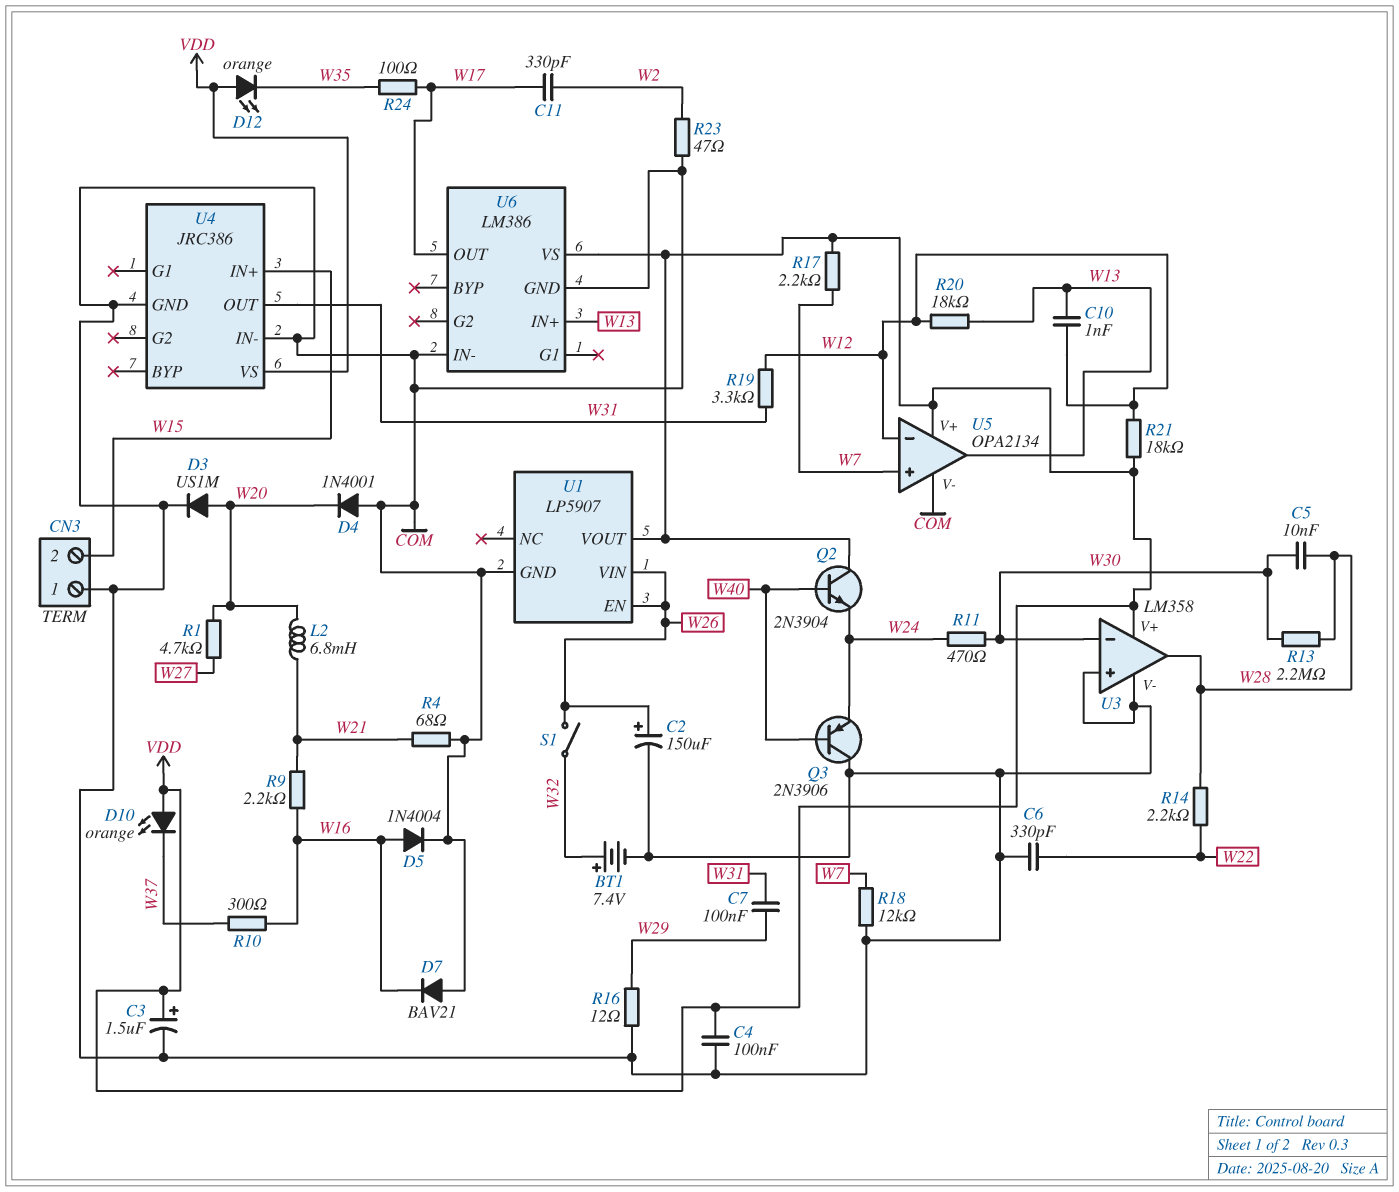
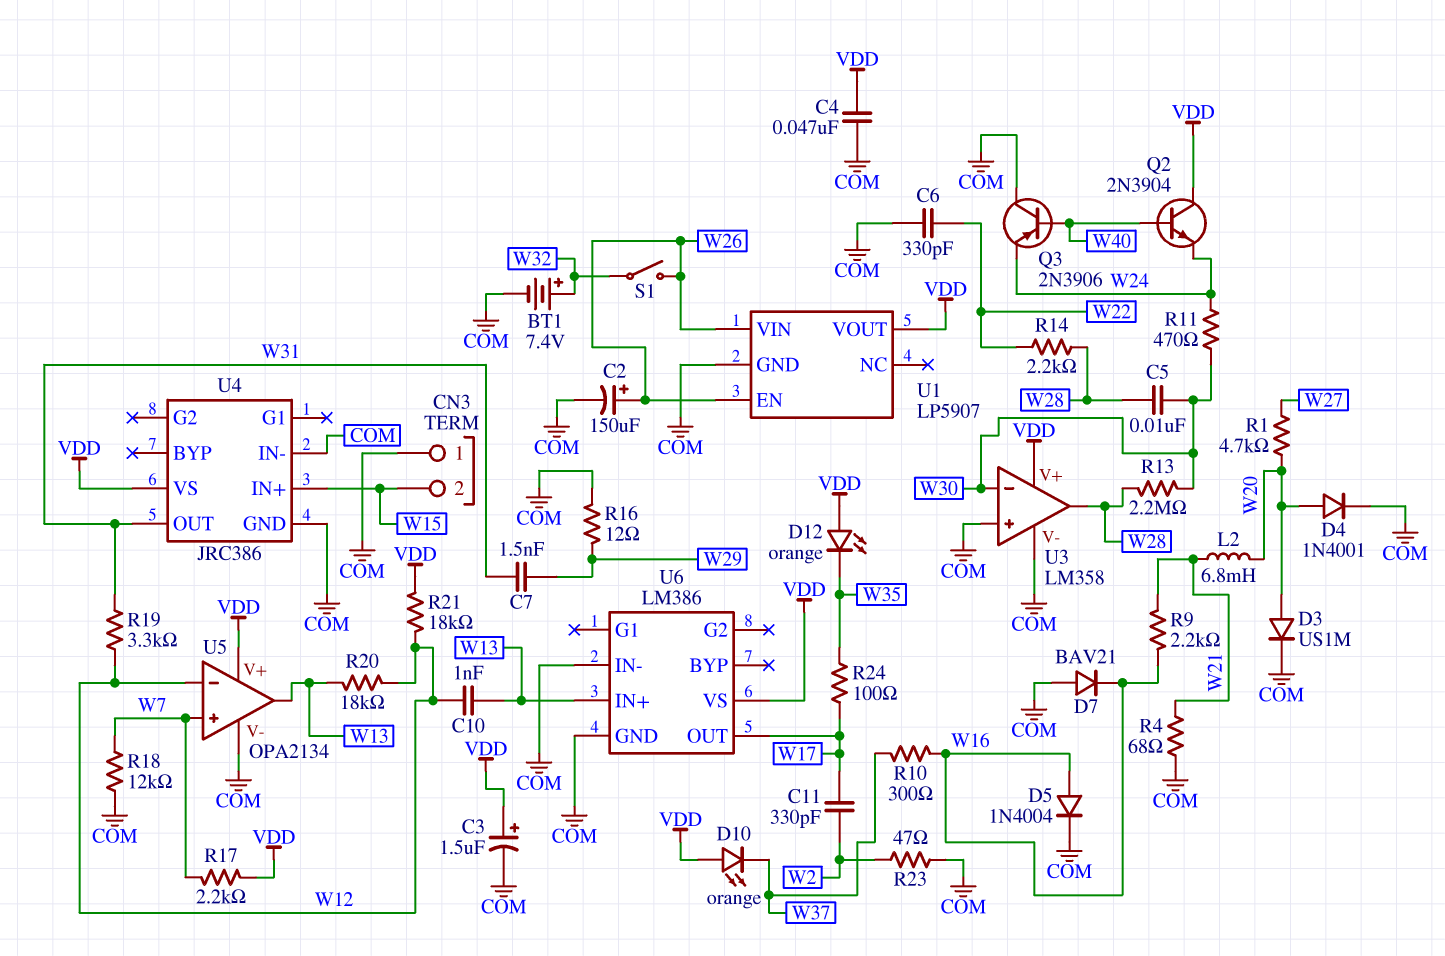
C4: 100nF (COM, VDD) -> 47nF (COM, VDD)
C7: 100nF (W29, W31) -> 1.5nF (W29, W31)
D4: diode 1N4001 (A COM, K W20) -> diode 1N4001 (A W20, K COM)

